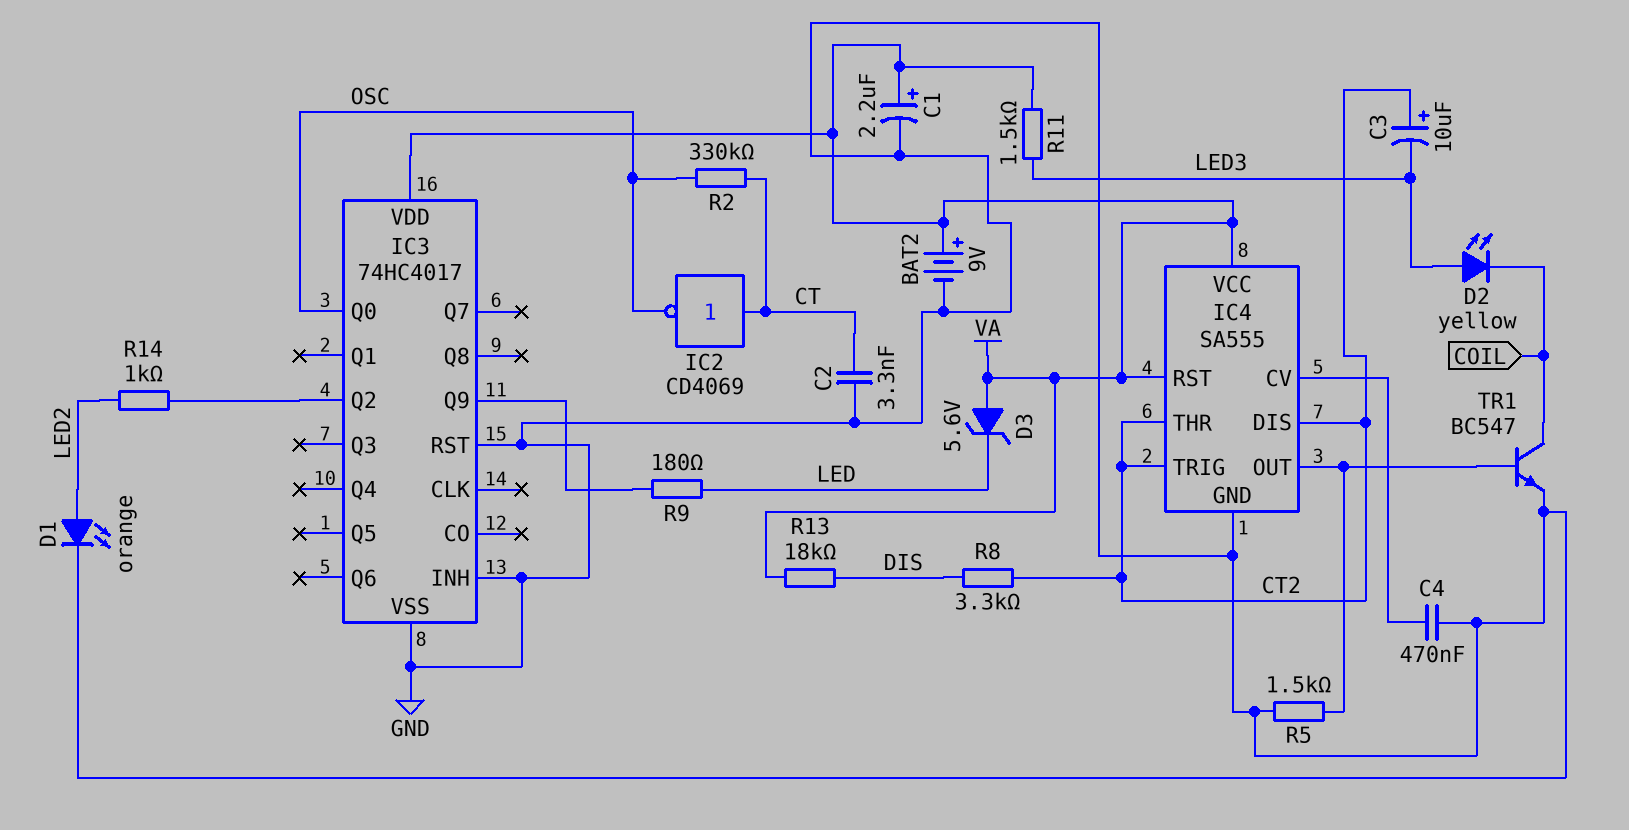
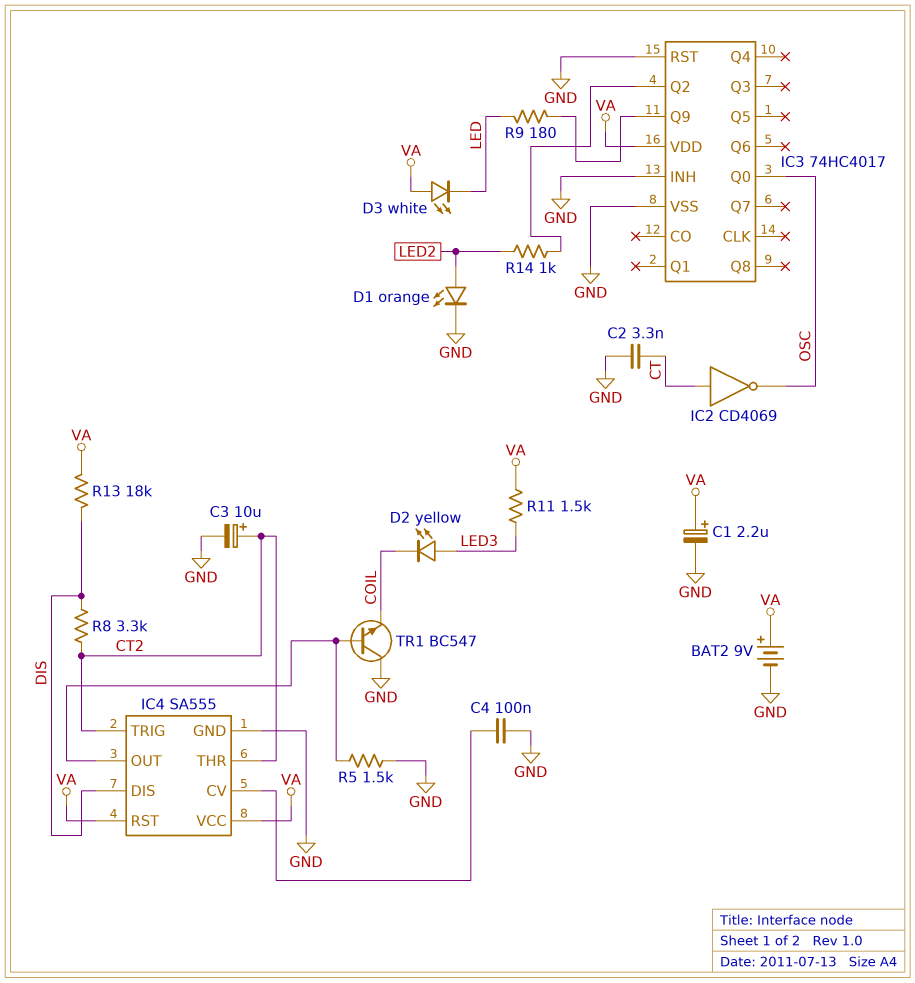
C3: 10uF (plus CT2, minus LED3) -> 10uF (plus CT2, minus GND)
C4: 470nF (GND, IC4/CV) -> 100nF (GND, IC4/CV)
D3: zener 5.6V (A VA, K LED) -> LED white (A VA, K LED)
IC4 pin DIS: CT2 -> DIS
R2: 330k (CT, OSC) -> none
TR1: NPN BC547 (B IC4/OUT, C COIL, E GND) -> NPN BC547 (B IC4/OUT, C GND, E COIL)

